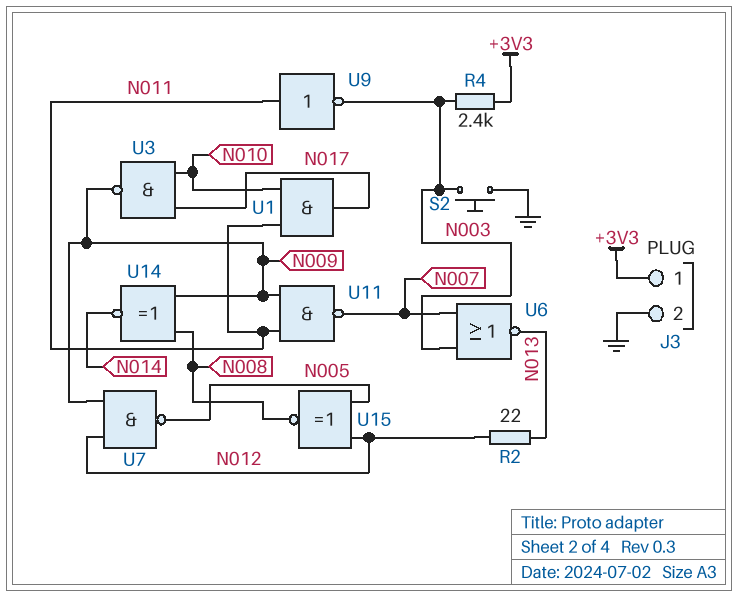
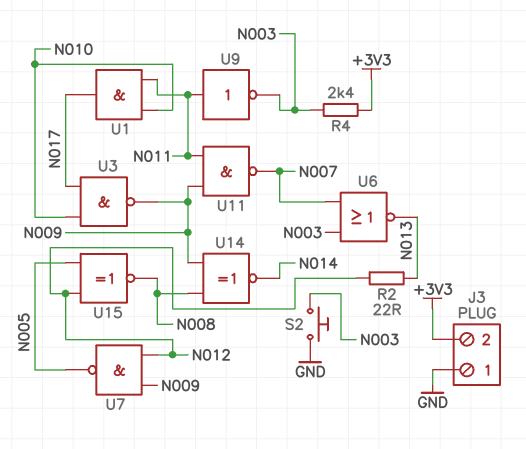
J3 pin 1: +3V3 -> GND
J3 pin 2: GND -> +3V3

